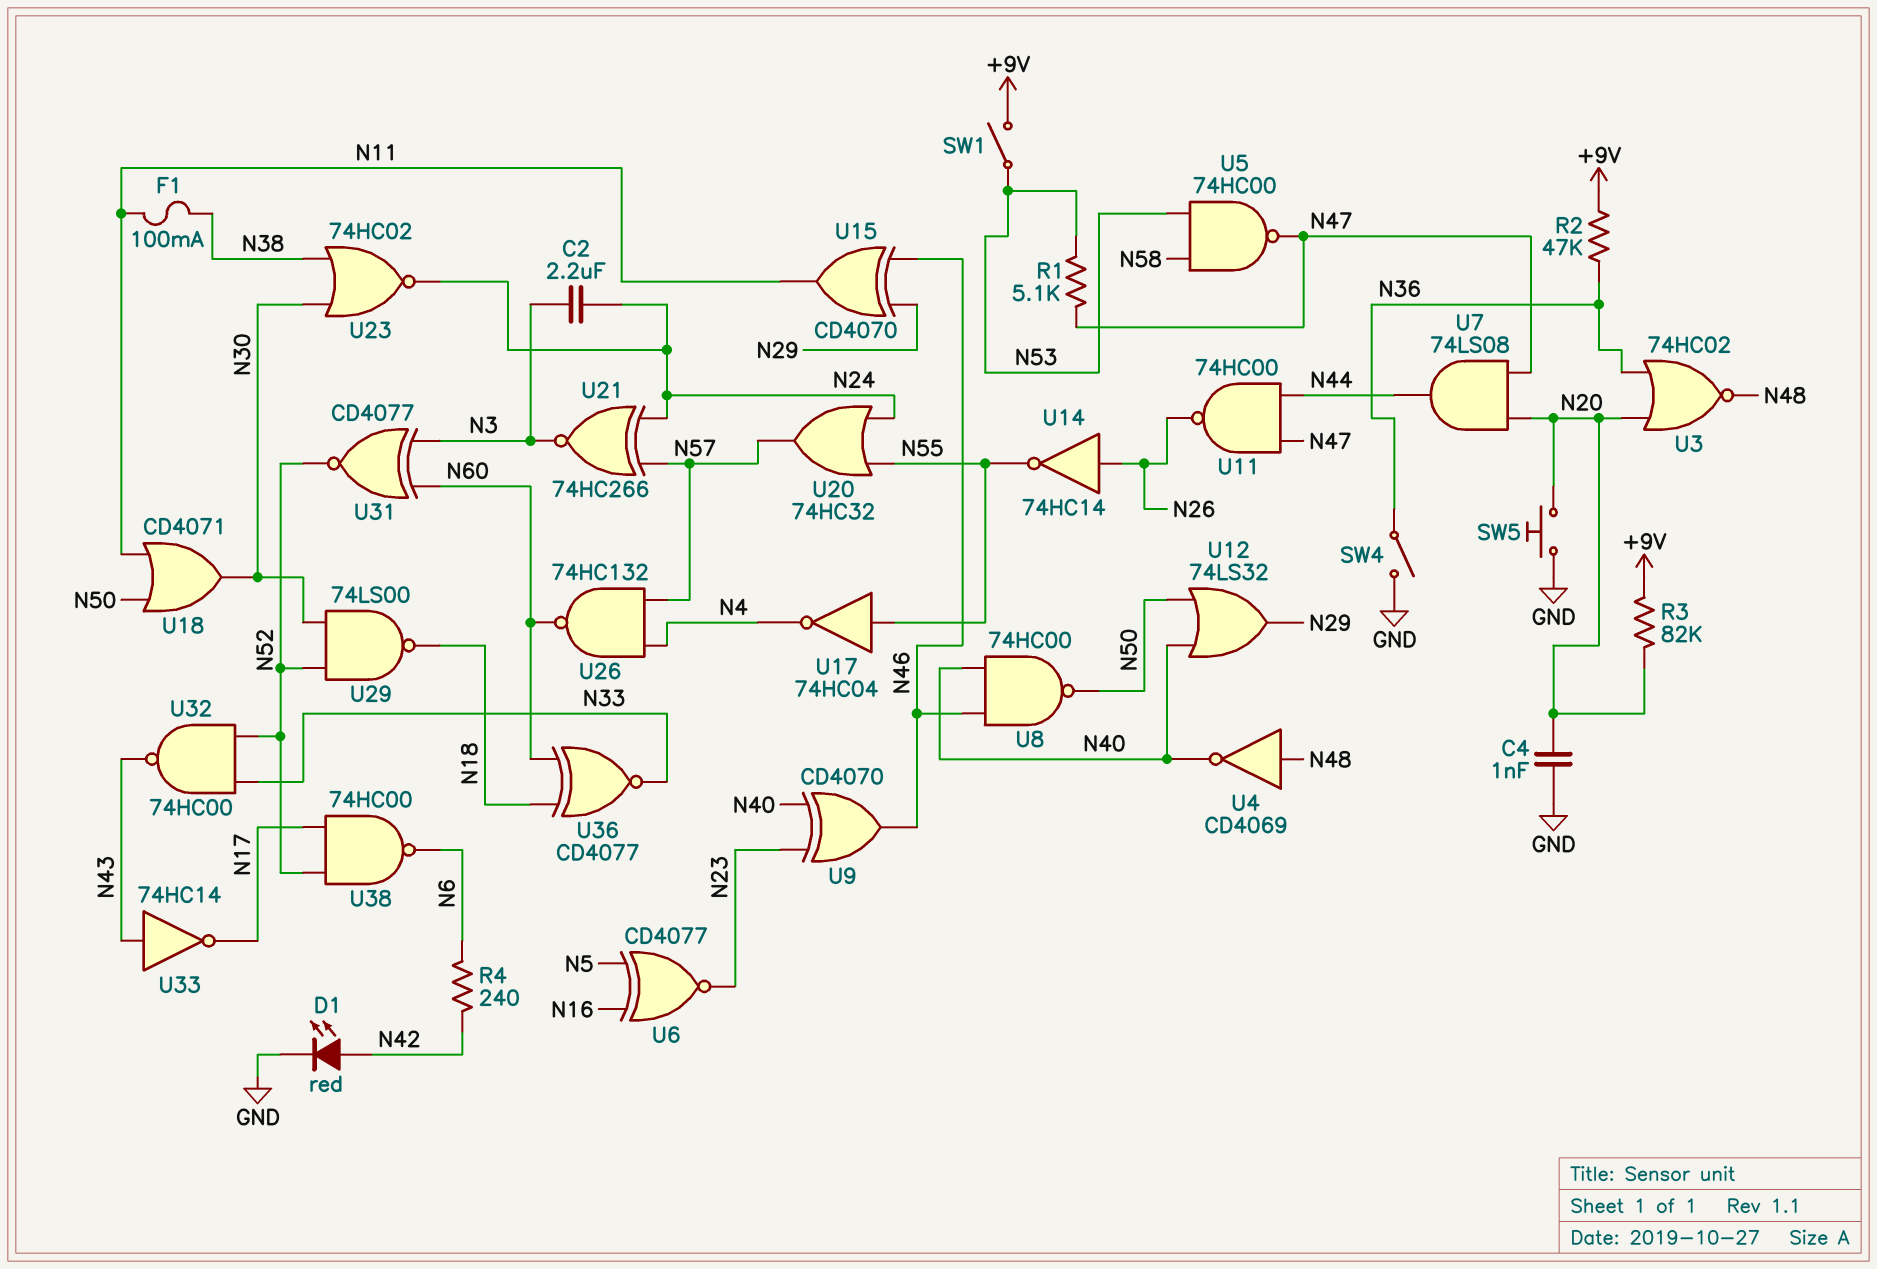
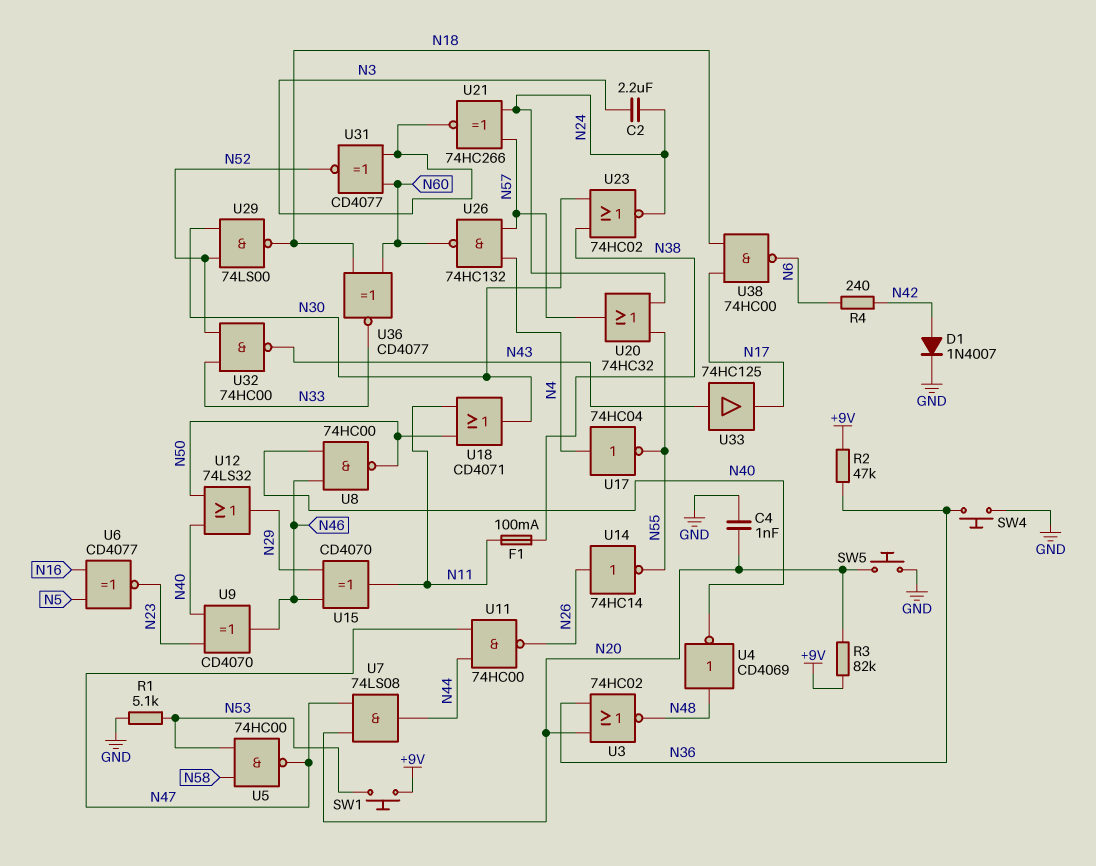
D1: LED red (A N42, K GND) -> diode 1N4007 (A N42, K GND)
R1: 5.1k (N47, N53) -> 5.1k (GND, N53)
SW1: switch (+9V, N53) -> button (+9V, N53)
SW4: switch (GND, N36) -> button (GND, N36)
U17: NOT 74HC04 (in N55, out N4) -> NOT 74HC04 (in N4, out N55)
U33: NOT 74HC14 (in N43, out N17) -> buffer 74HC125 (in N43, out N17)
U38: NAND 74HC00 (in N17, in N52, out N6) -> NAND 74HC00 (in N17, in N18, out N6)

